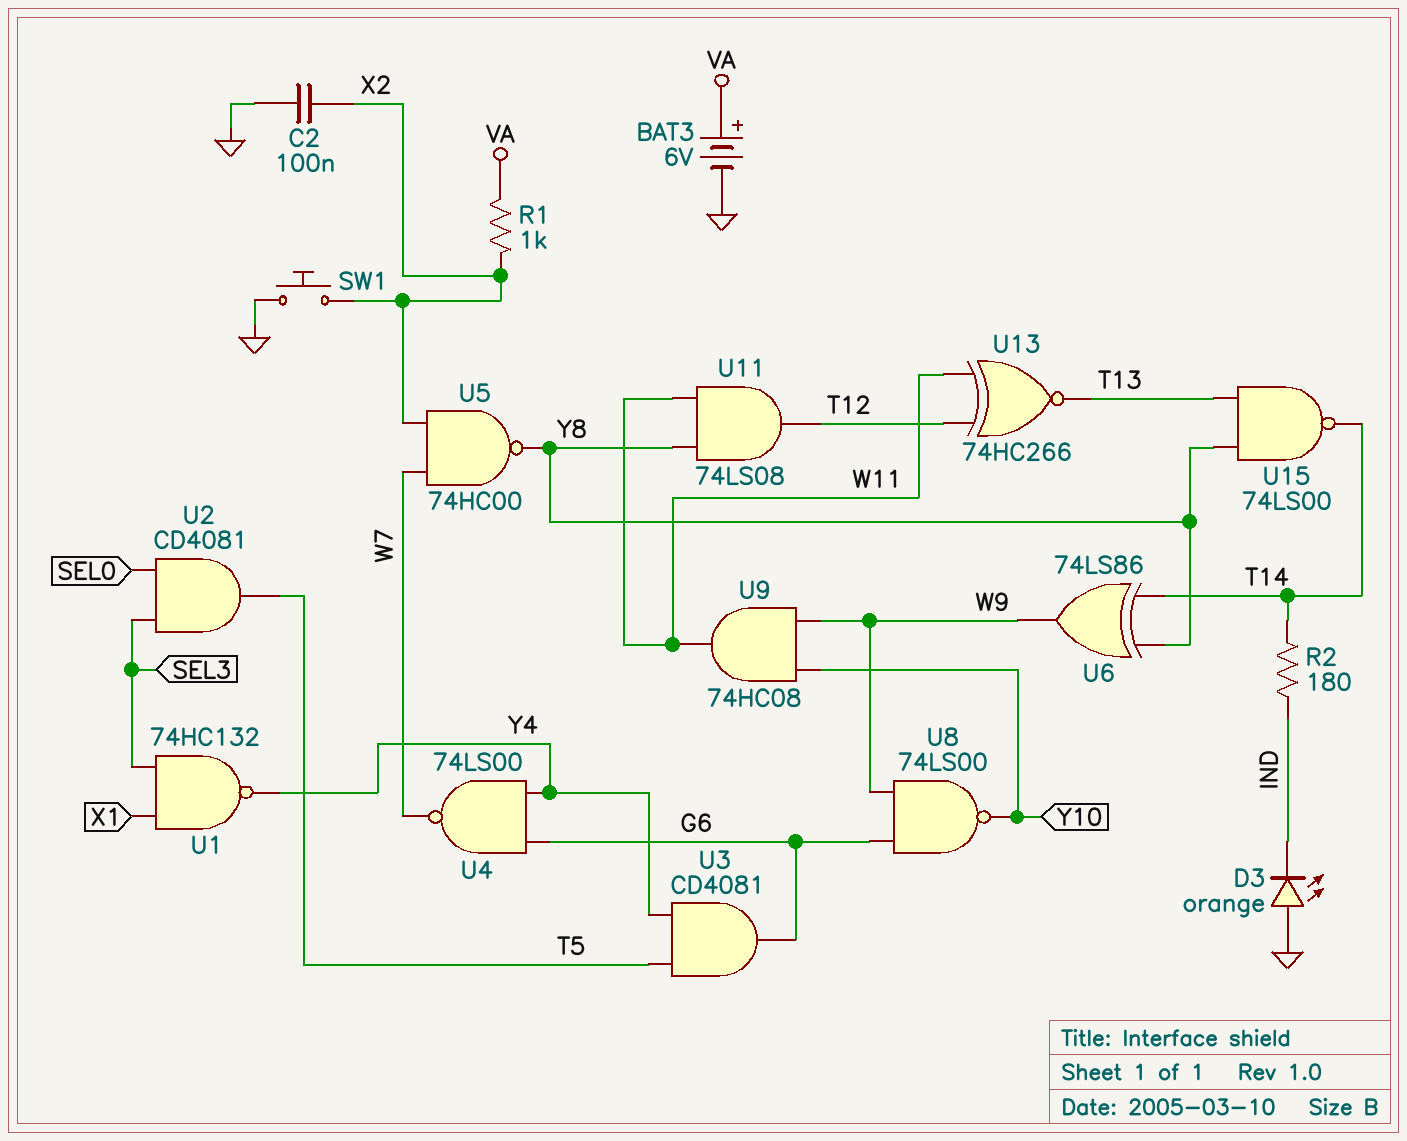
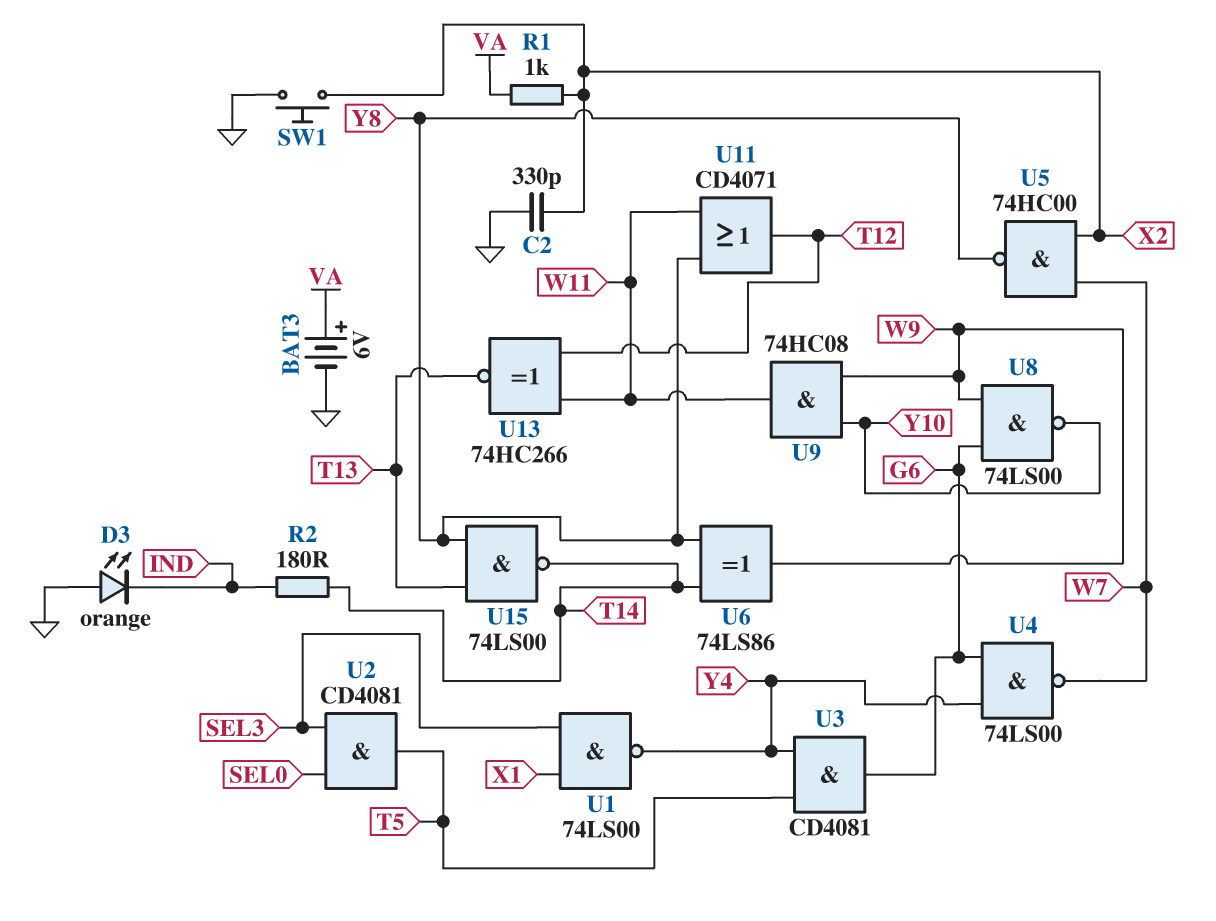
C2: 100nF (GND, X2) -> 330pF (GND, X2)
U1: NAND 74HC132 (in SEL3, in X1, out Y4) -> NAND 74LS00 (in SEL3, in X1, out Y4)
U11: AND 74LS08 (in W11, in Y8, out T12) -> OR CD4071 (in W11, in Y8, out T12)

